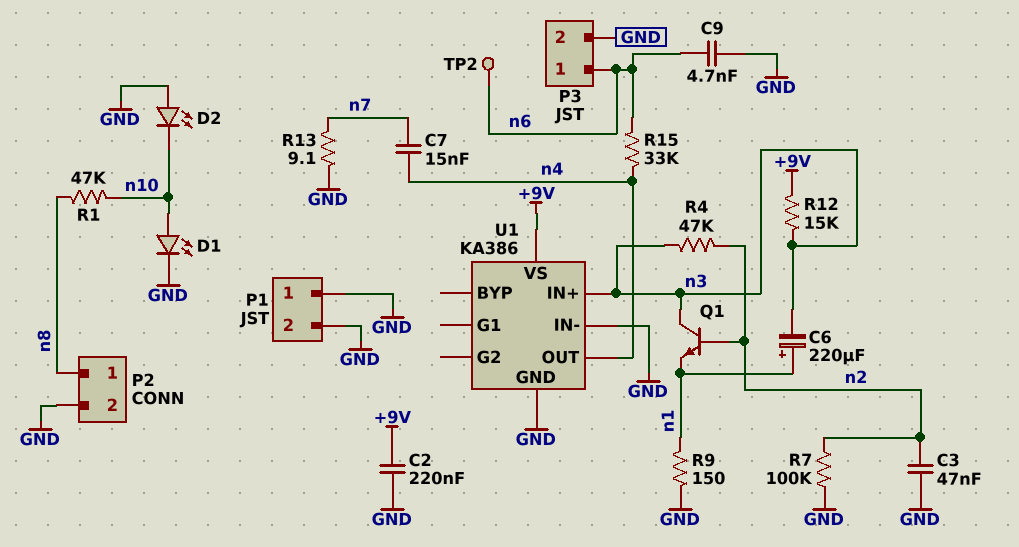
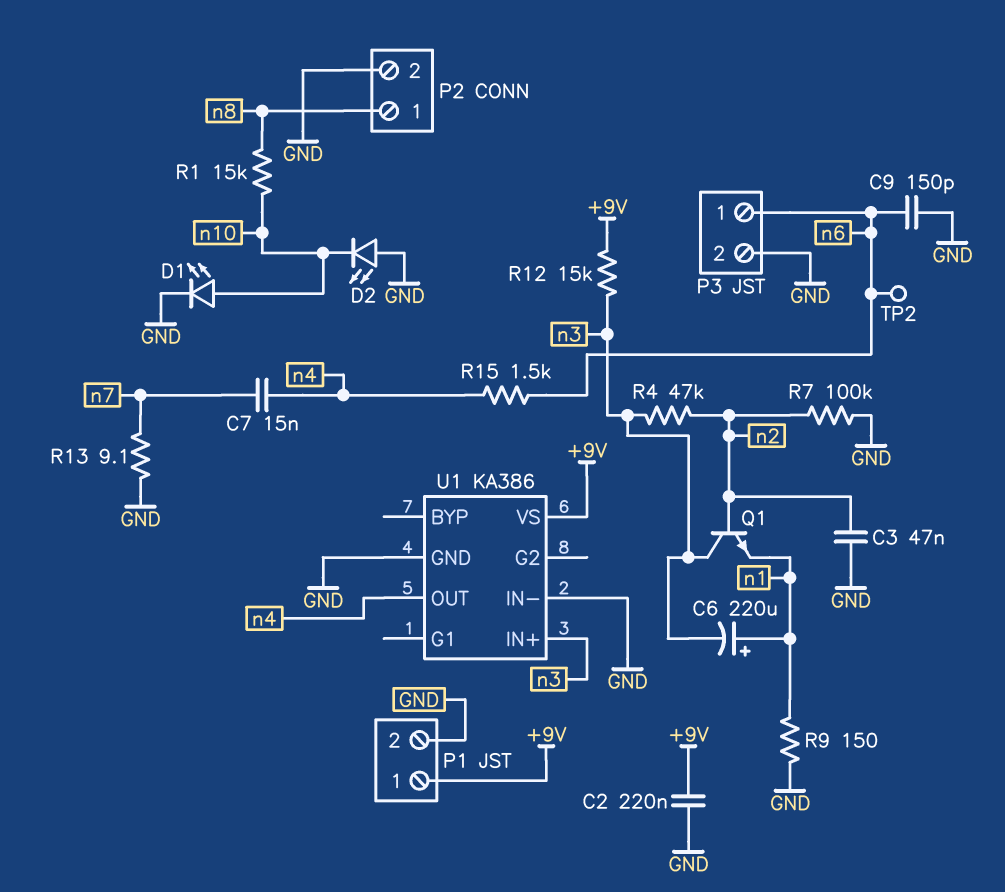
C9: 4.7nF (GND, n6) -> 150pF (GND, n6)
P1 pin 1: GND -> +9V
R1: 47k (n8, n10) -> 15k (n8, n10)
R15: 33k (n4, n6) -> 1.5k (n4, n6)

